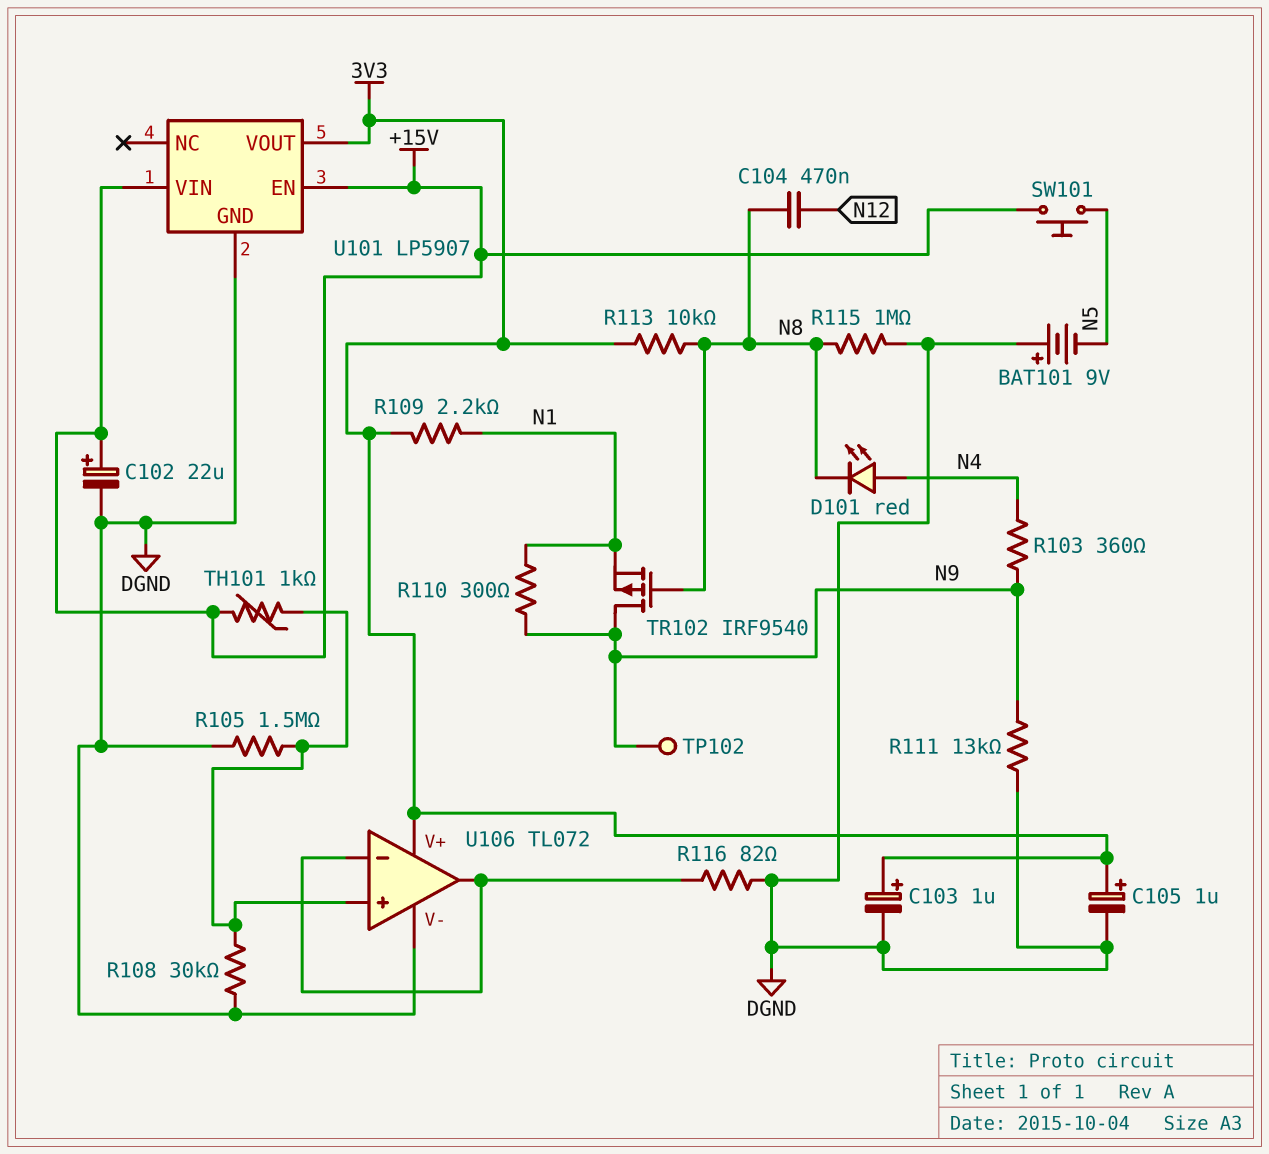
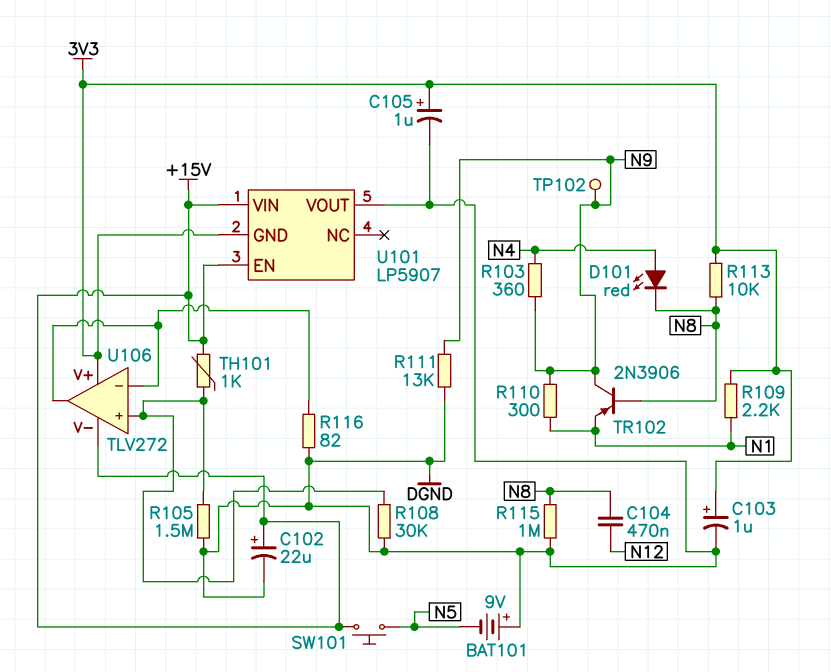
TR102: PMOS IRF9540 (G N8, D N9, S N1) -> PNP 2N3906 (B N8, C N9, E N1)
U101 pin GND: DGND -> 3V3
U101 pin VOUT: 3V3 -> DGND
U106: TL072 -> TLV272
U106 pin V-: DGND -> +15V

